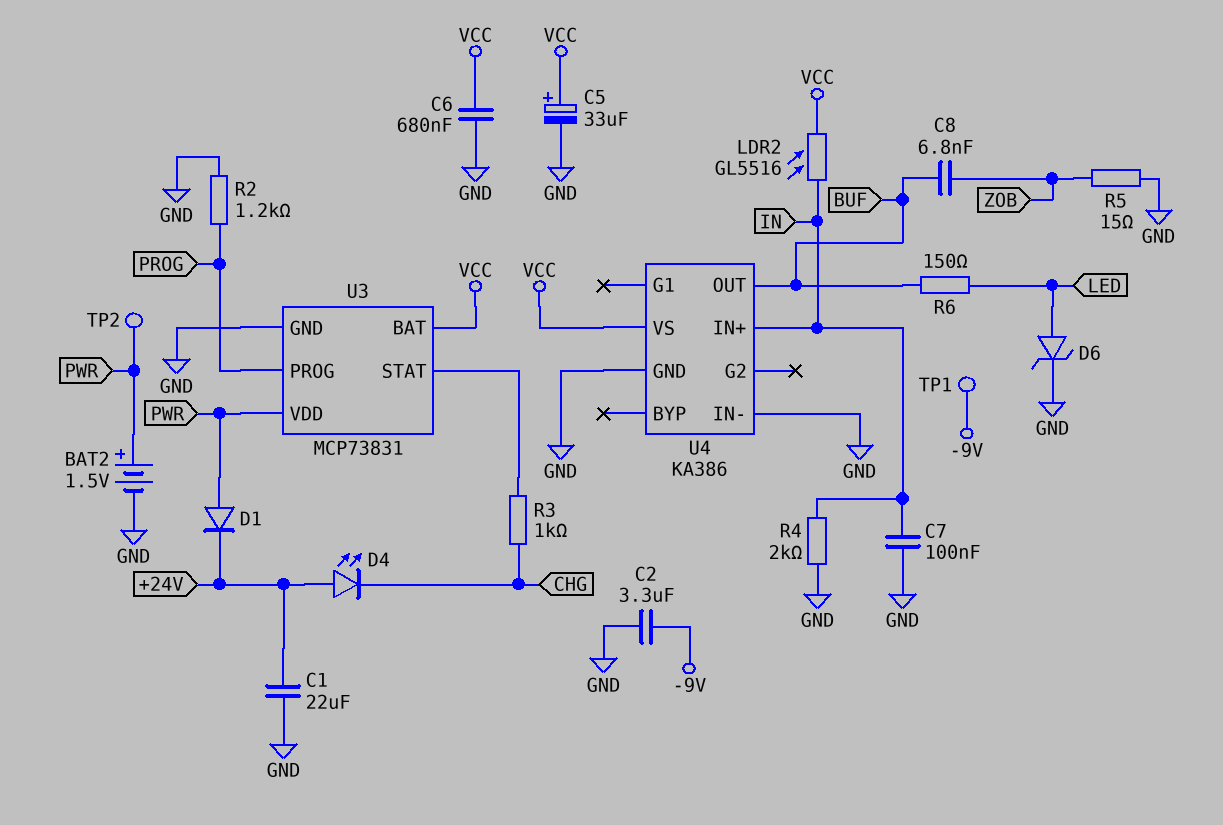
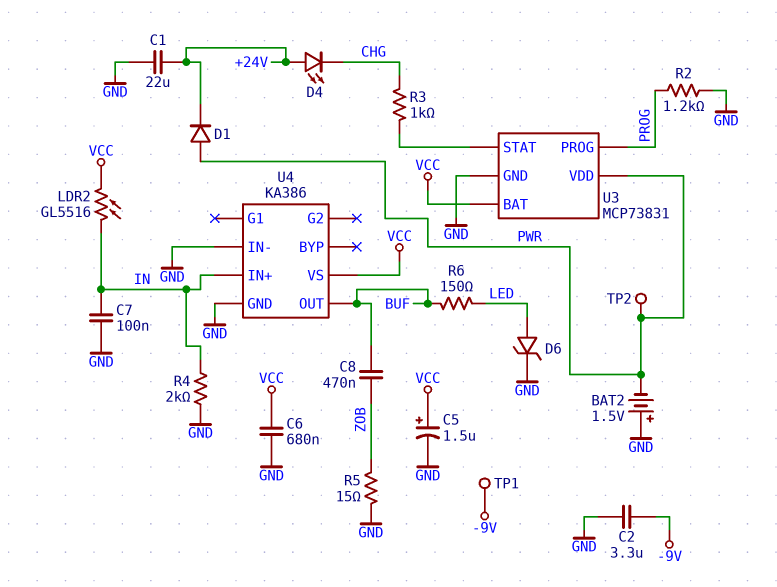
BAT2: 1.5V (plus PWR, minus GND) -> 1.5V (plus GND, minus PWR)
C5: 33uF (plus VCC, minus GND) -> 1.5uF (plus VCC, minus GND)
C8: 6.8nF (BUF, ZOB) -> 470nF (BUF, ZOB)

